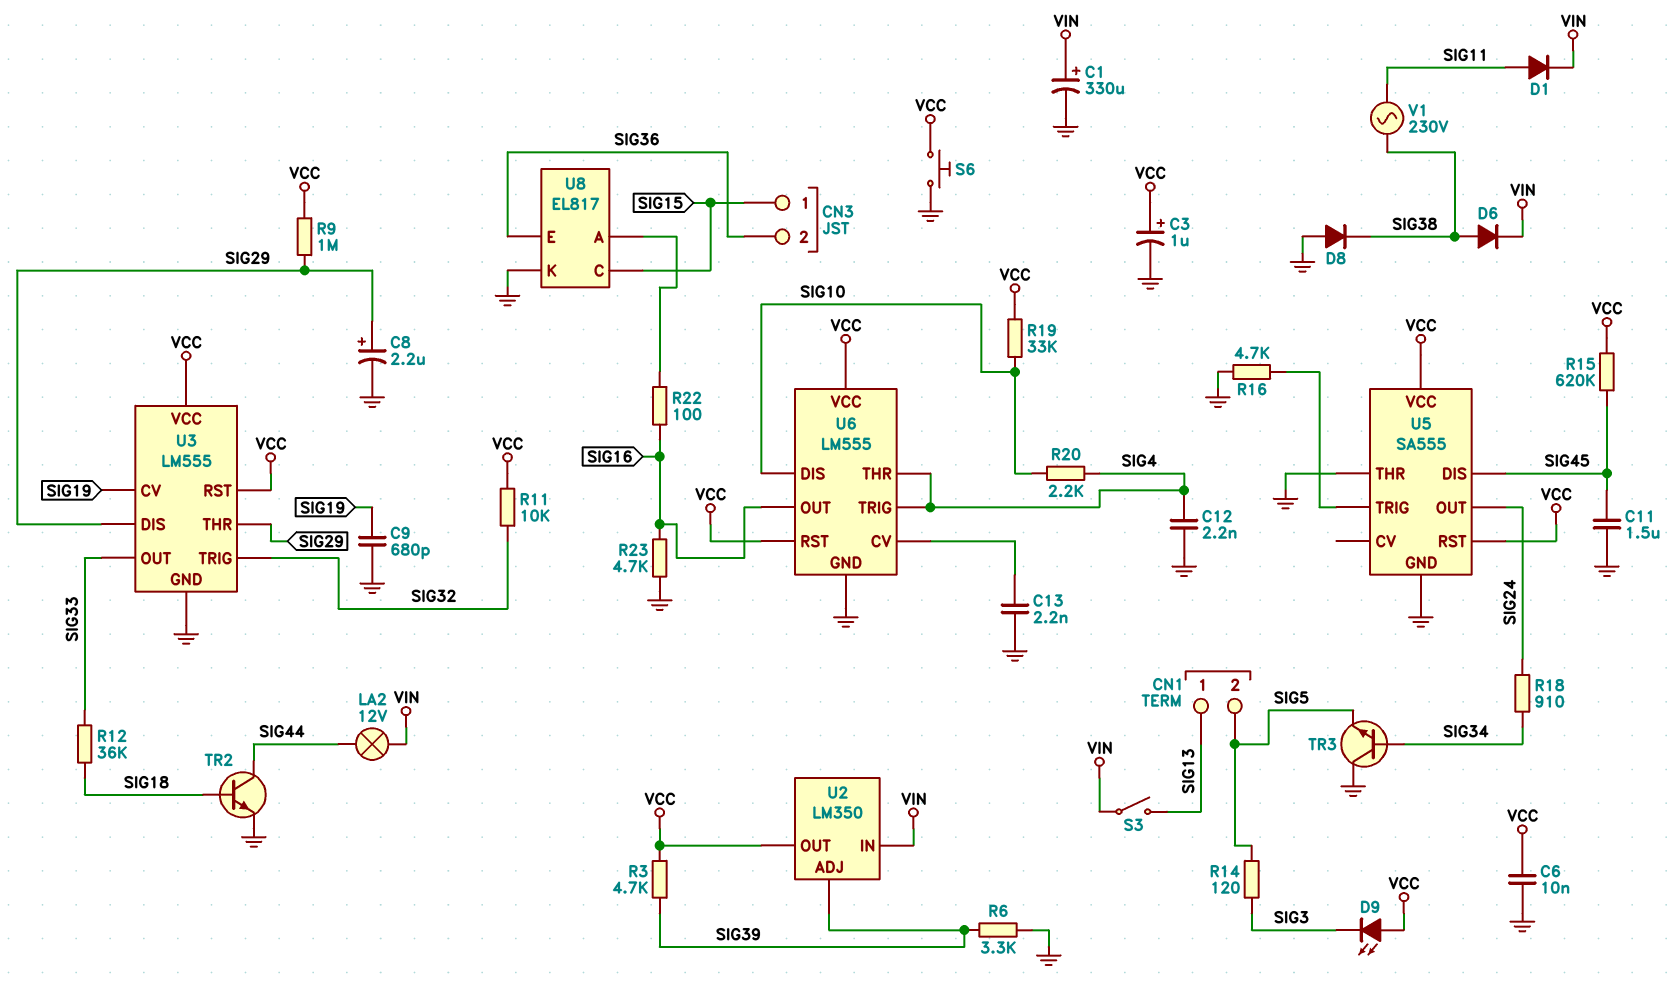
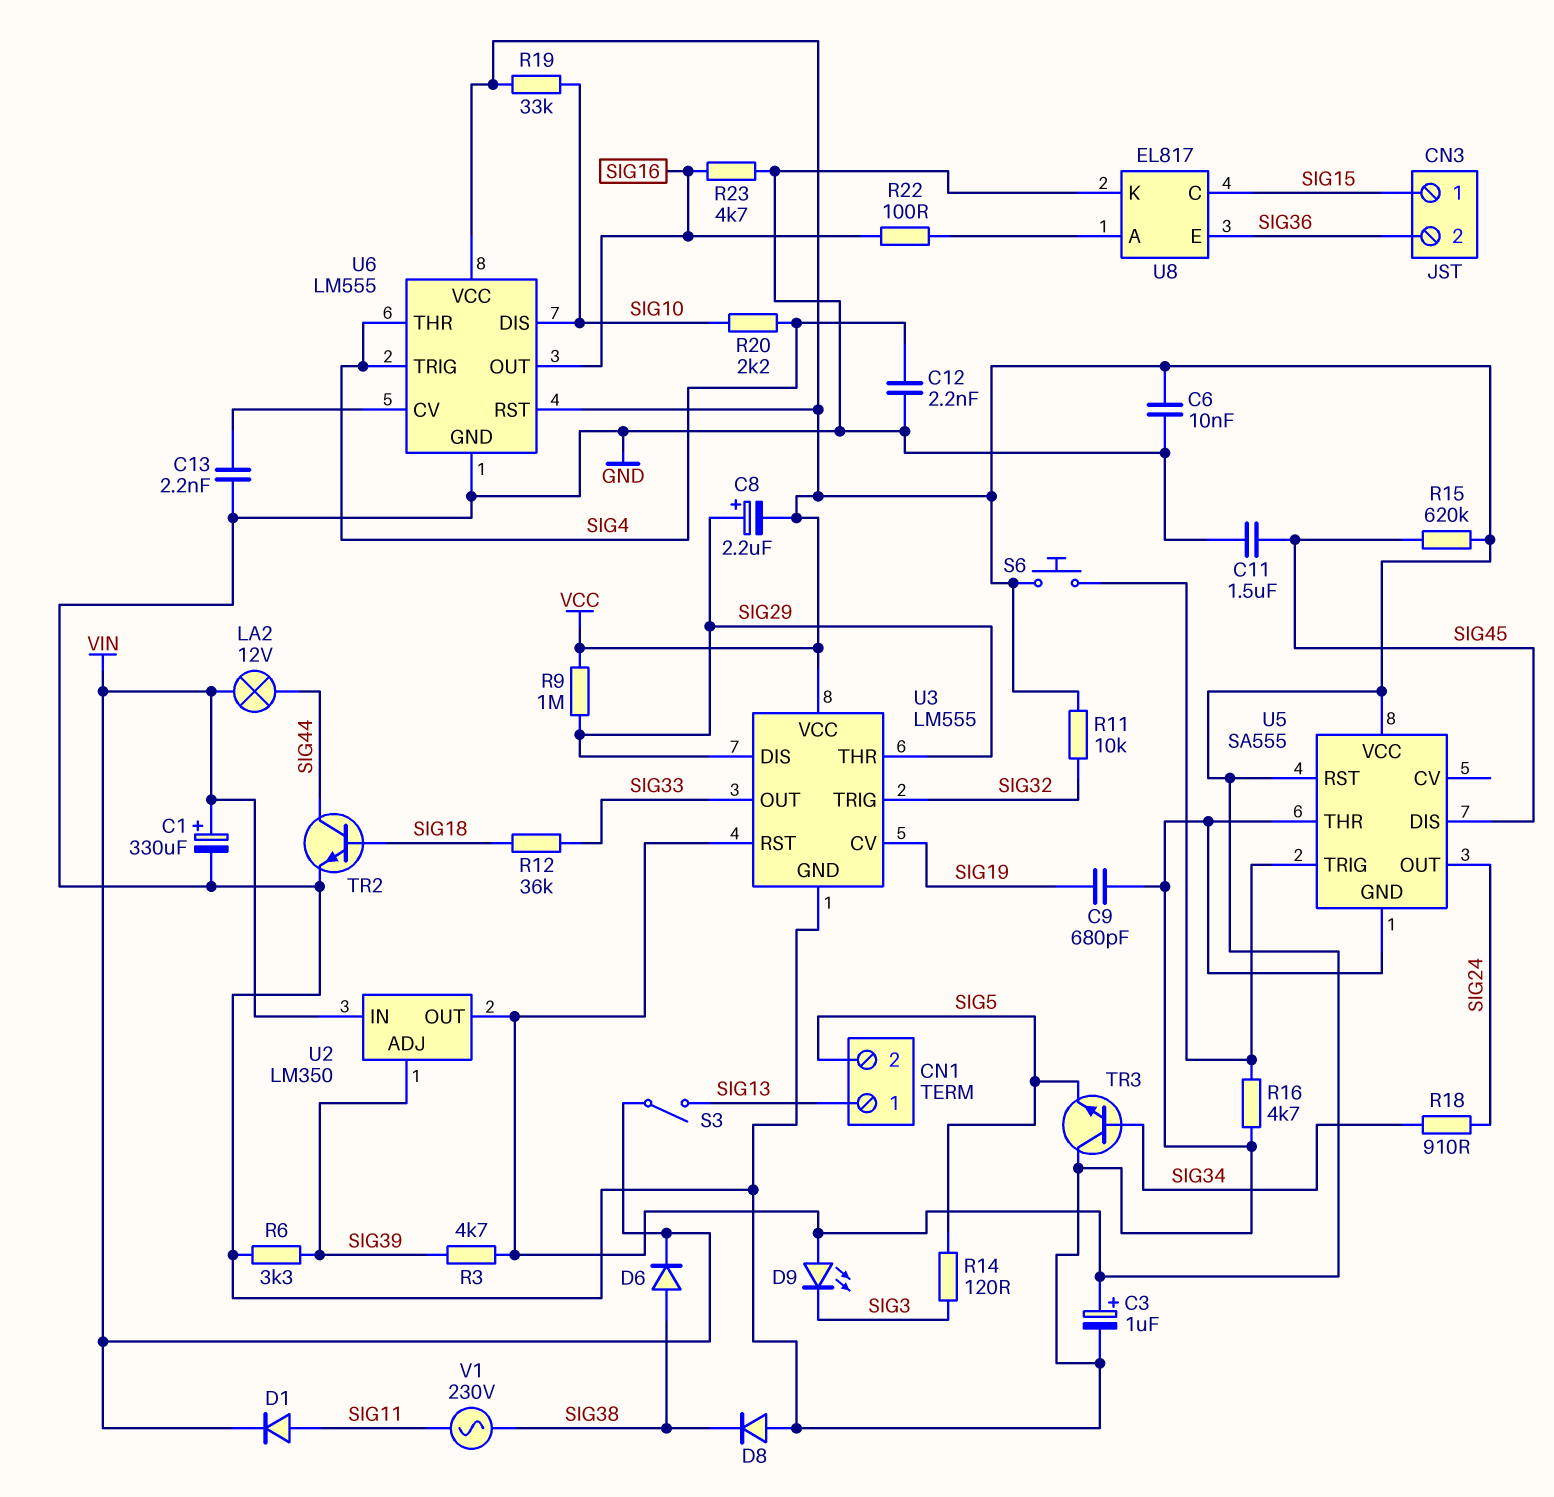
C8: 2.2uF (plus SIG29, minus GND) -> 2.2uF (plus SIG29, minus VCC)
S6: button (GND, VCC) -> button (U5/TRIG, VCC)

